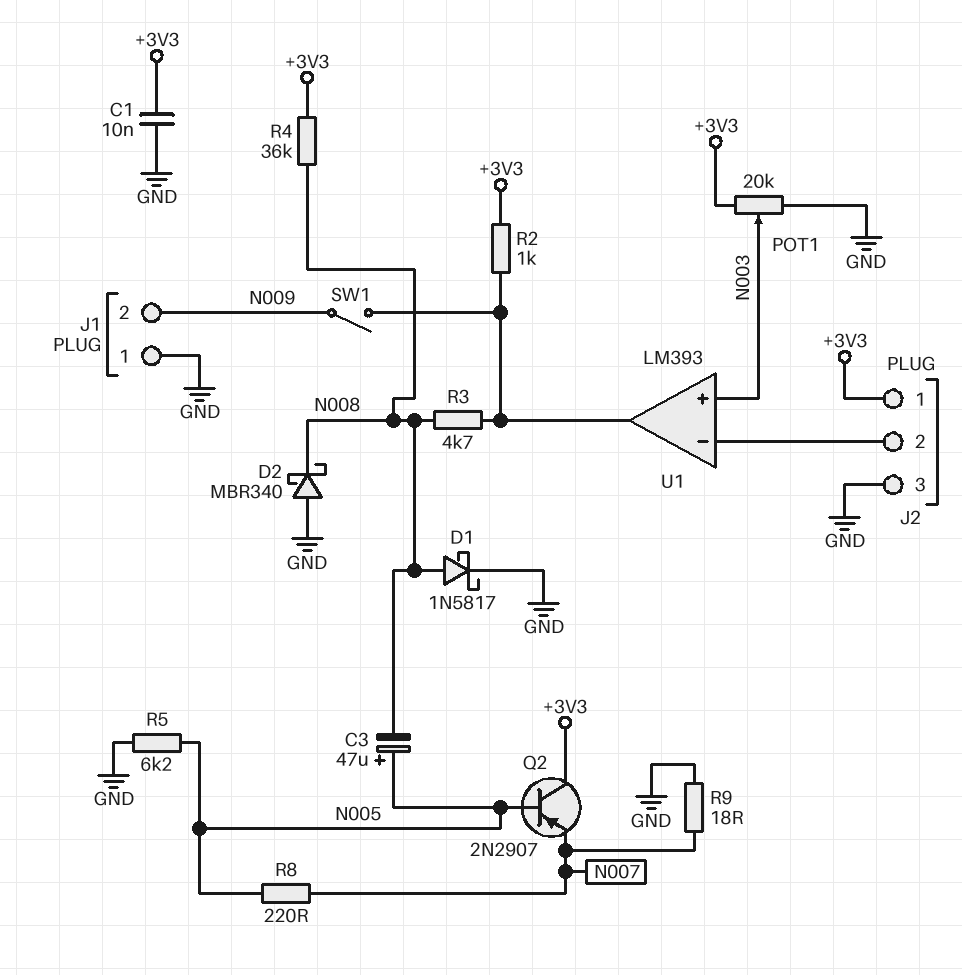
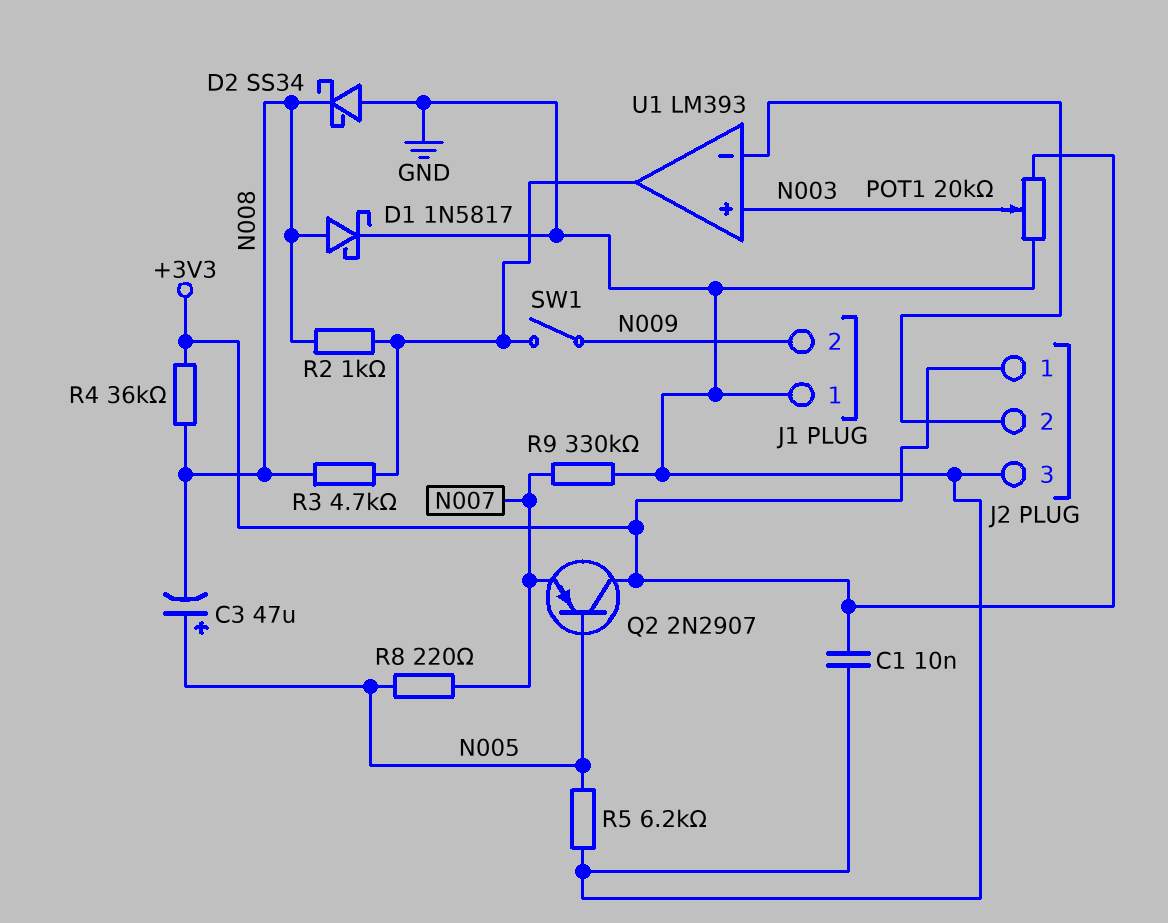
D2: schottky MBR340 (A GND, K N008) -> schottky SS34 (A GND, K N008)
R2: 1k (+3V3, U1/out) -> 1k (N008, U1/out)
R9: 18 (GND, N007) -> 330k (GND, N007)

